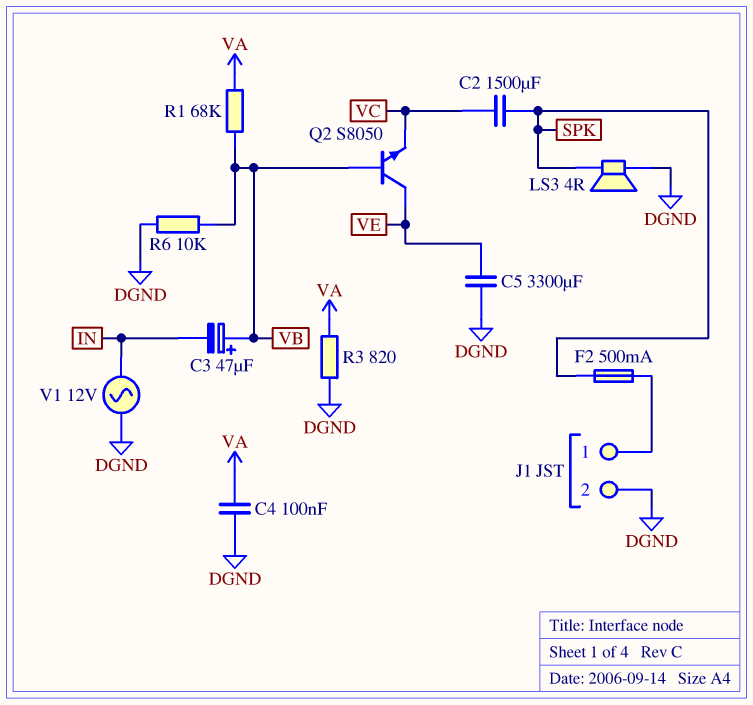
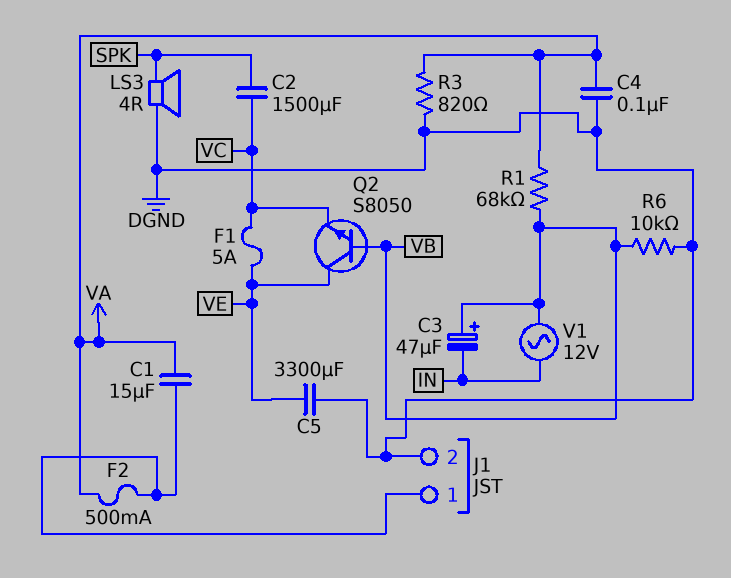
C1: none -> 15uF (J1/1, VA)
F1: none -> 5A (VC, VE)
F2: 500mA (J1/1, SPK) -> 500mA (J1/1, VA)
V1: AC 12V (DGND, IN) -> AC 12V (IN, VB)

